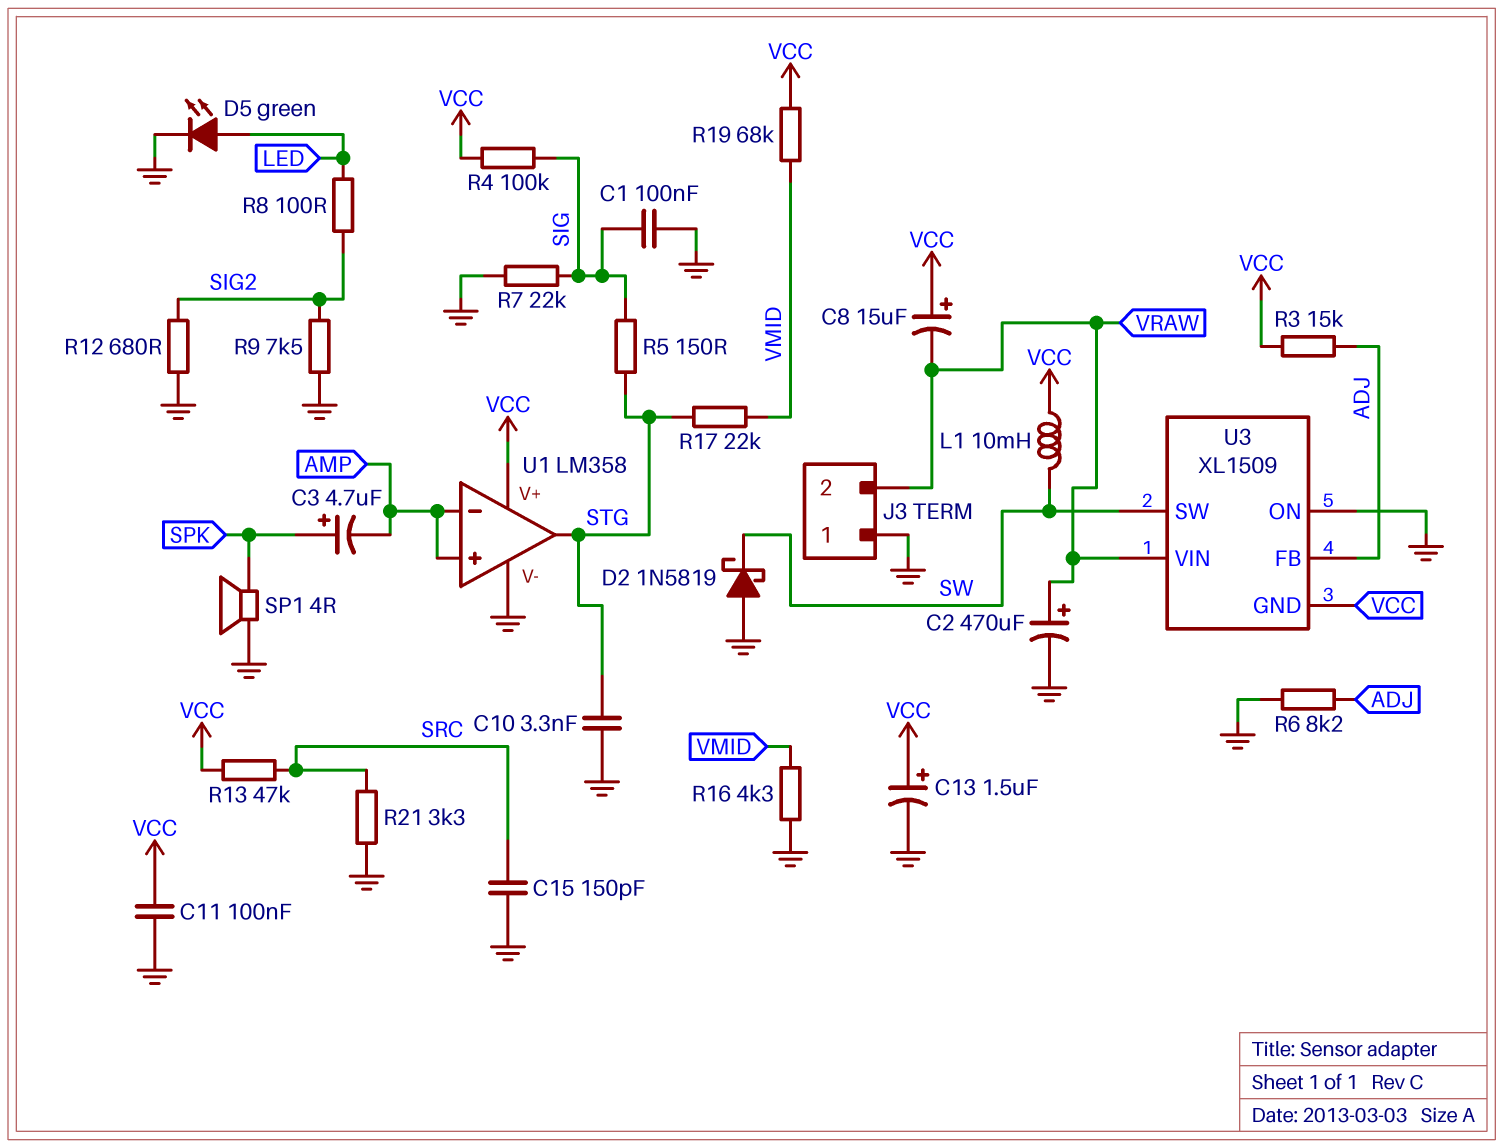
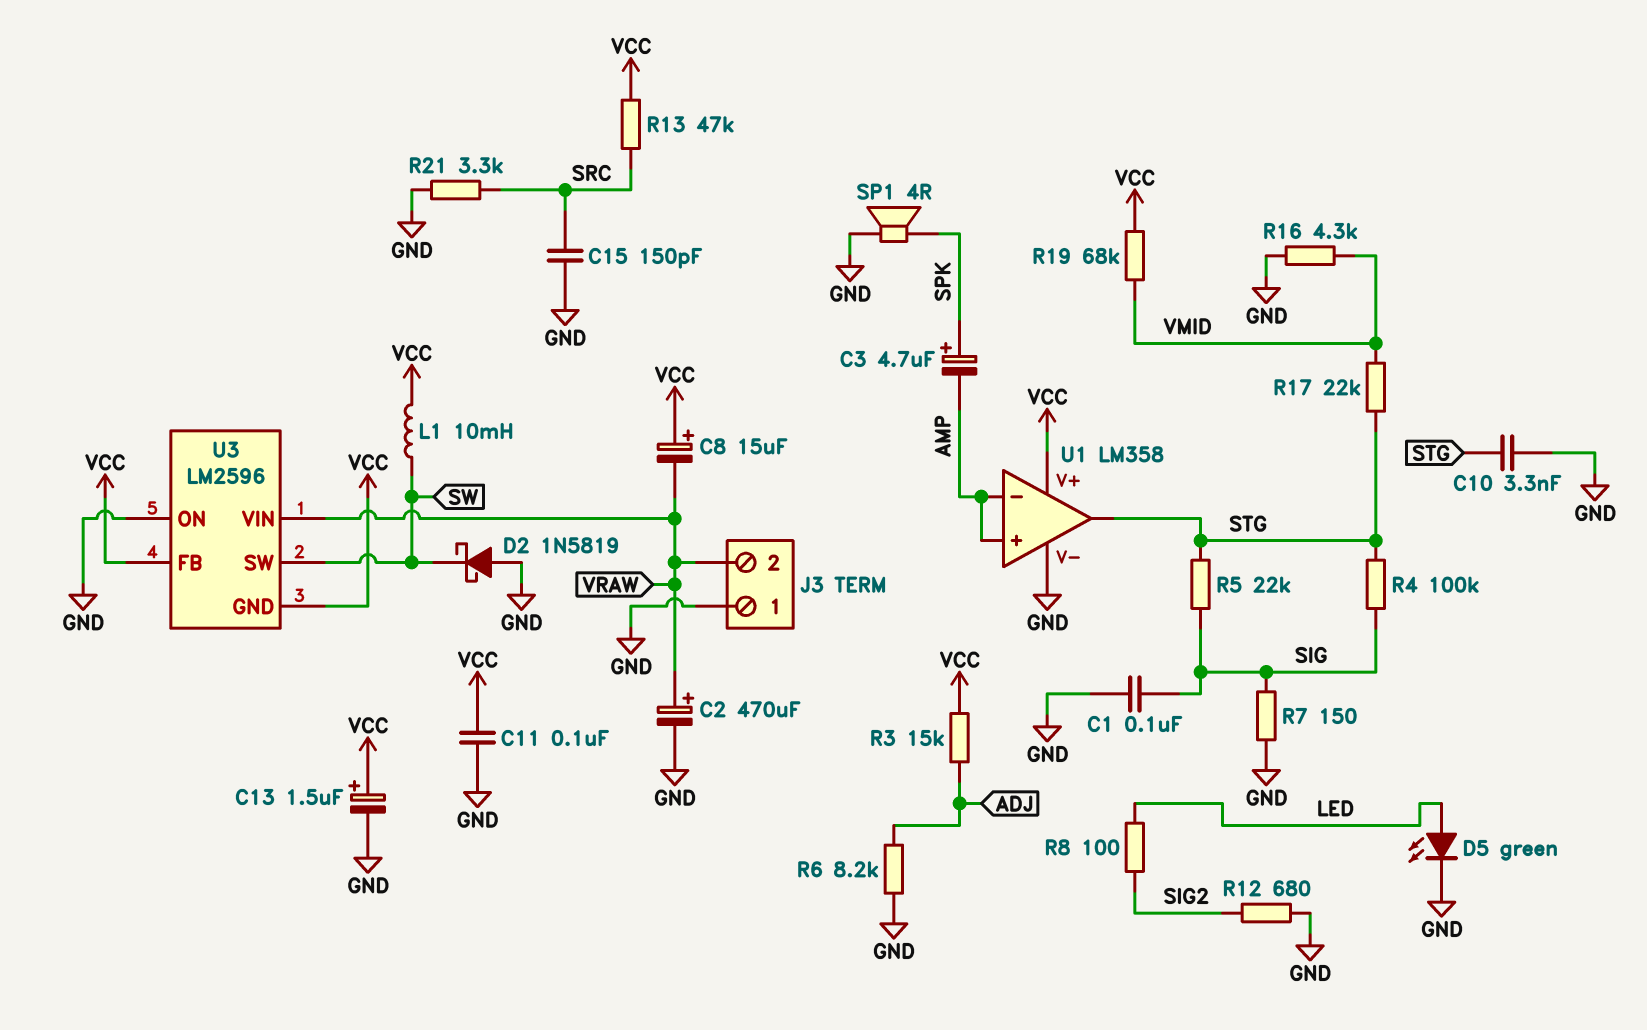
R4: 100k (SIG, VCC) -> 100k (SIG, STG)
R5: 150 (SIG, STG) -> 22k (SIG, STG)
R7: 22k (GND, SIG) -> 150 (GND, SIG)
R9: 7.5k (GND, SIG2) -> none
U3: XL1509 -> LM2596
U3 pin FB: ADJ -> VCC

